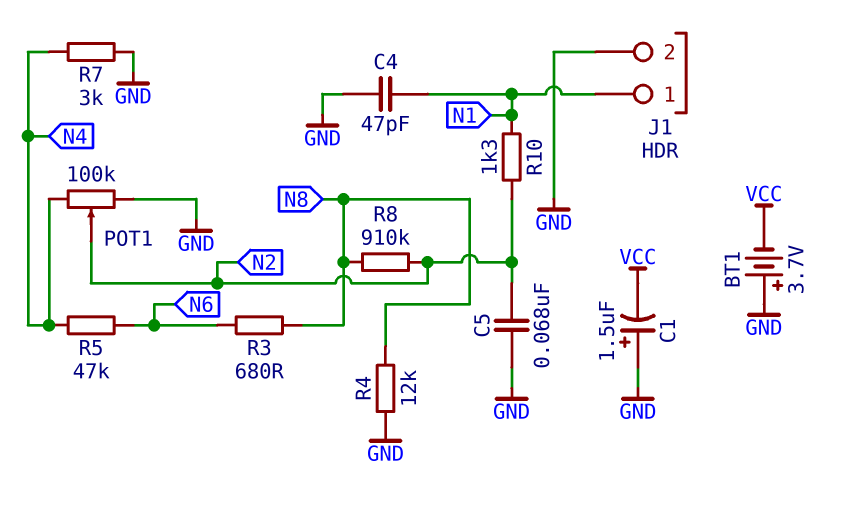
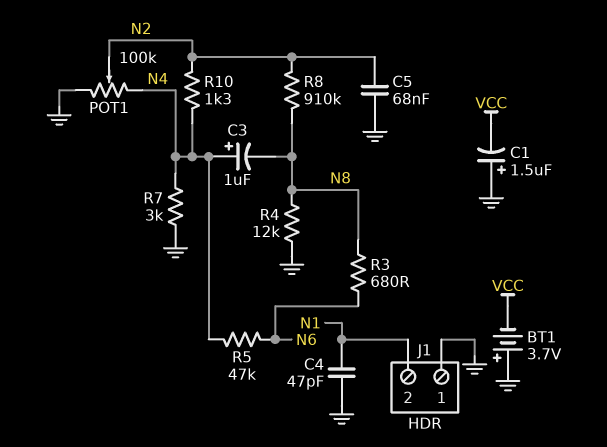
C3: none -> 1uF (plus N4, minus N8)
J1 pin 1: N1 -> GND
J1 pin 2: GND -> N1
R10: 1.3k (N1, N2) -> 1.3k (N2, N4)

